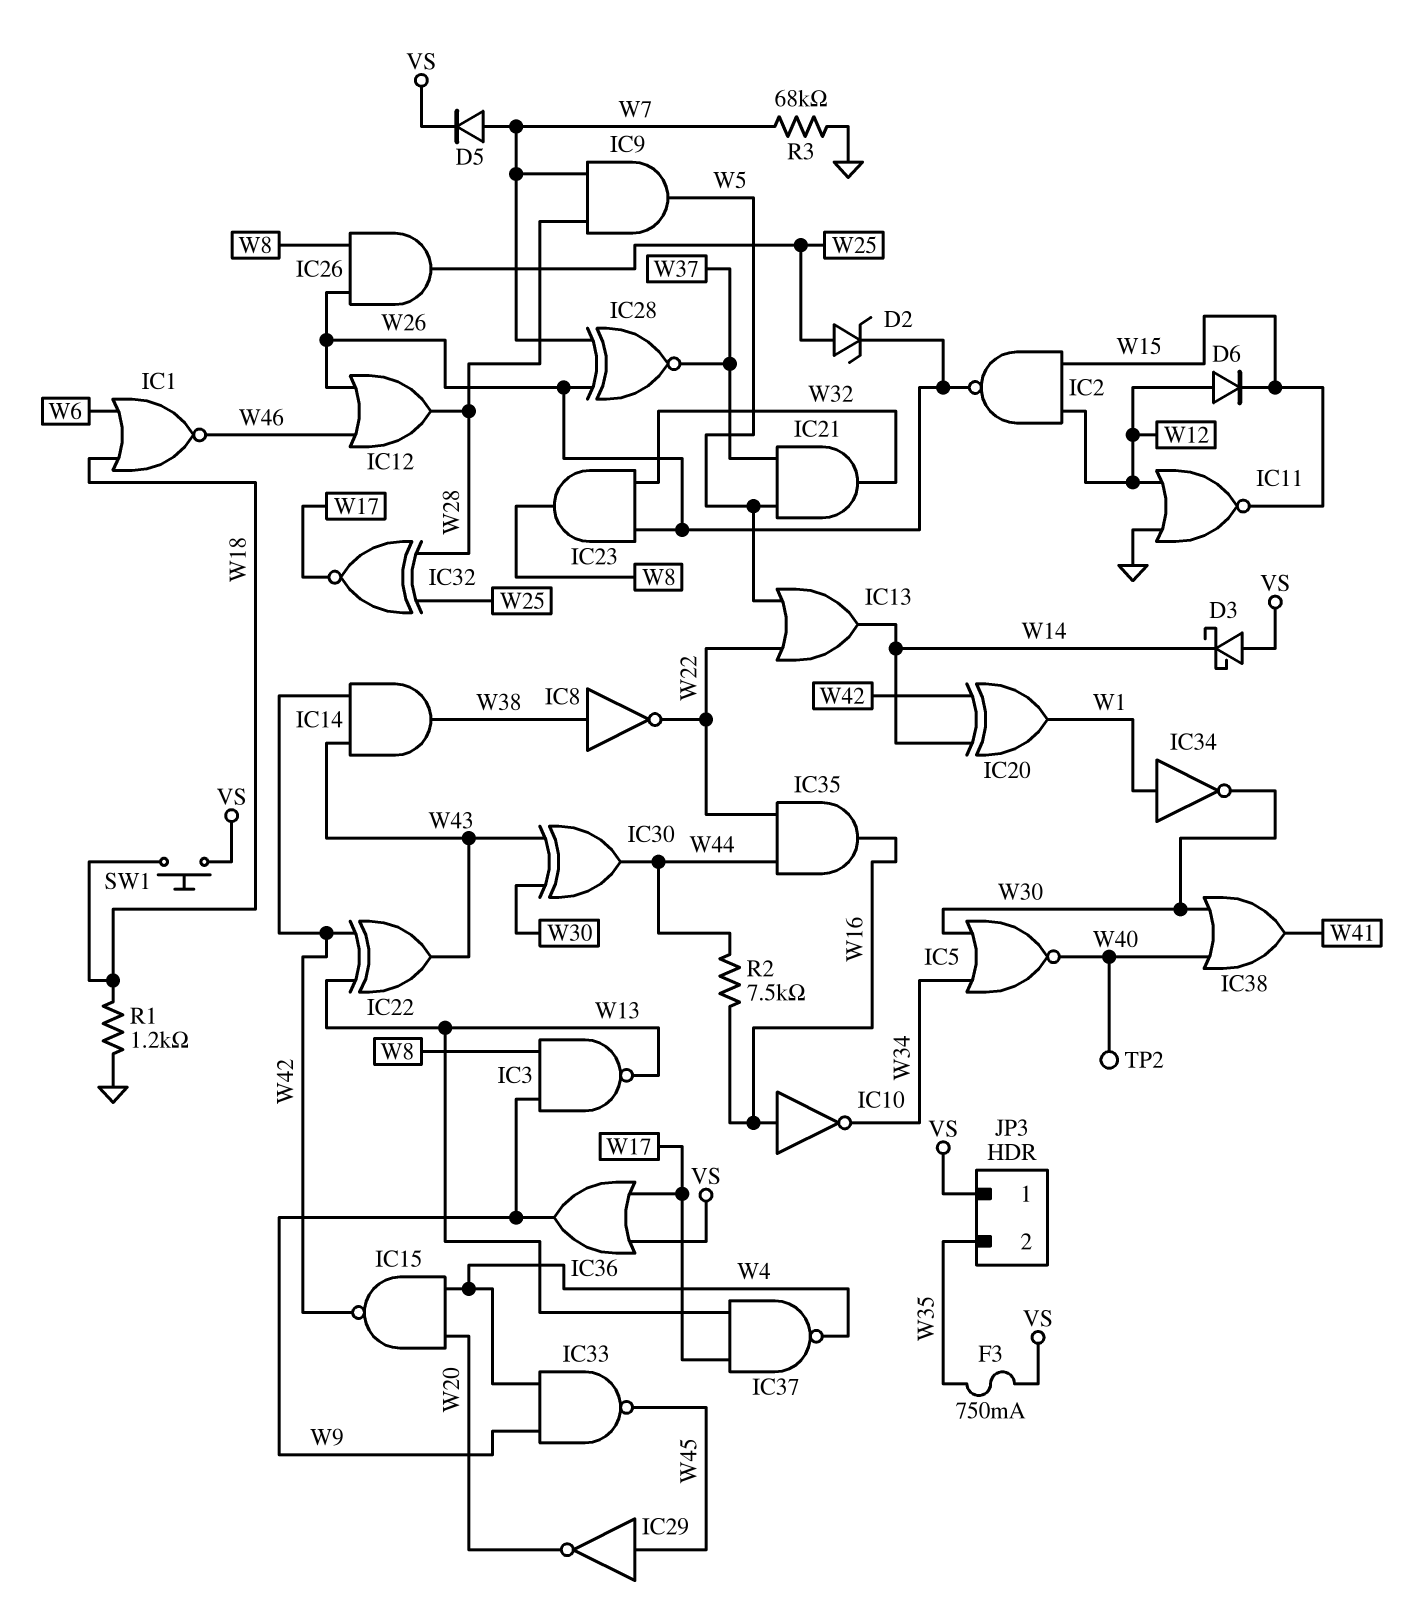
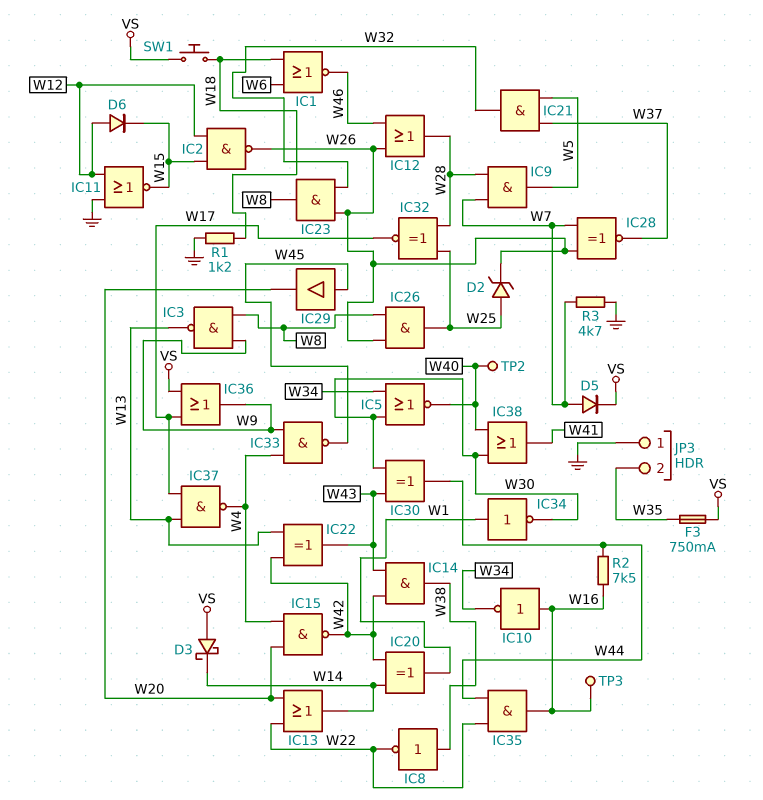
IC13: OR (in W5, in W22, out W14) -> OR (in W20, in W22, out W14)
IC29: NOT (in W45, out W20) -> buffer (in W45, out W20)
JP3 pin 1: VS -> GND
R3: 68k (GND, W7) -> 4.7k (GND, W7)
TP3: none -> test point (W16)

